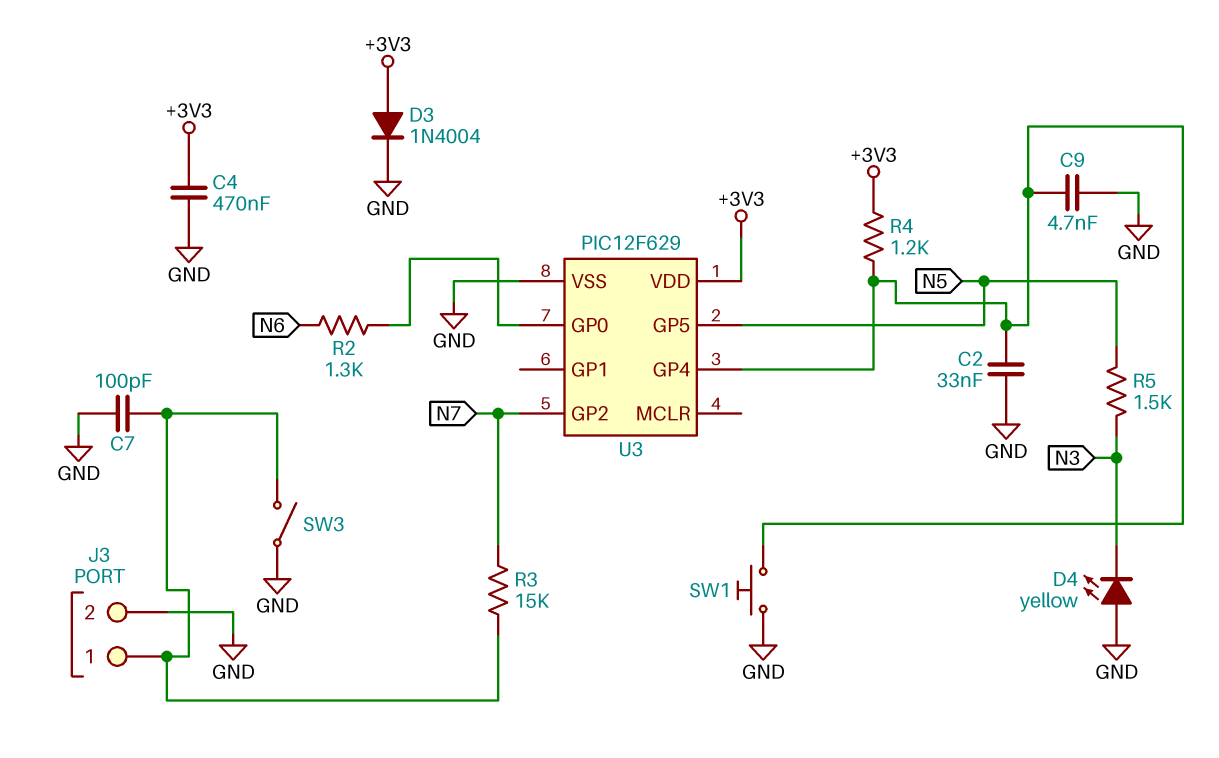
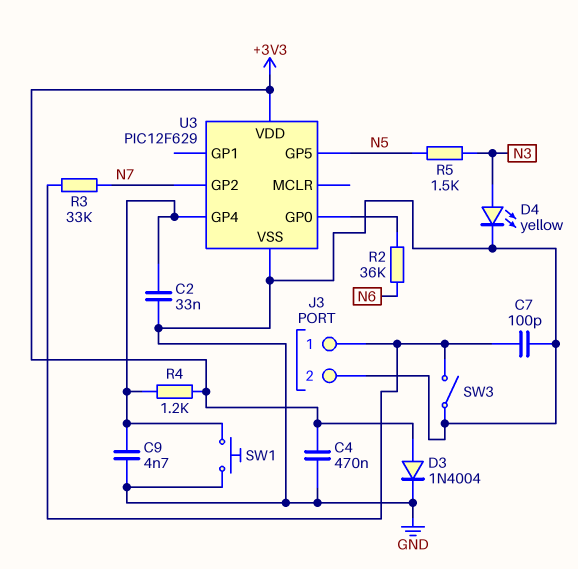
D4: LED yellow (A GND, K N3) -> LED yellow (A N3, K GND)
R2: 1.3k (N6, U3/GP0) -> 36k (N6, U3/GP0)
R3: 15k (J3/1, N7) -> 33k (J3/1, N7)

